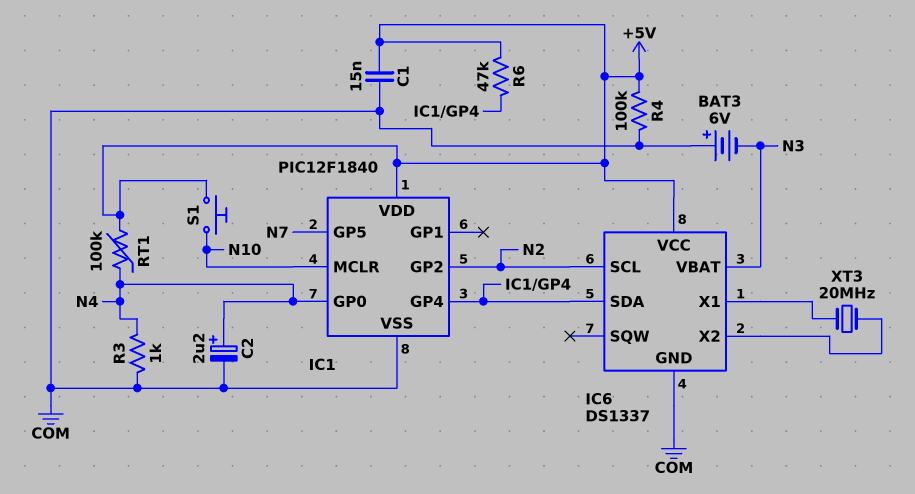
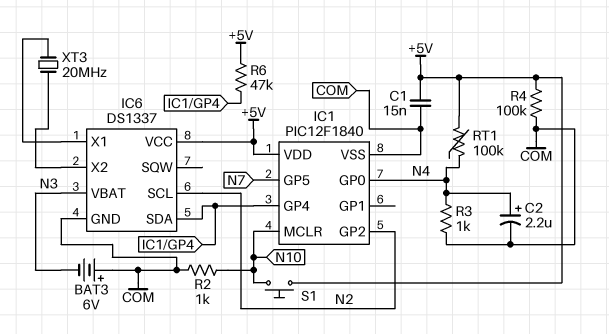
R2: none -> 1k (COM, N10)

